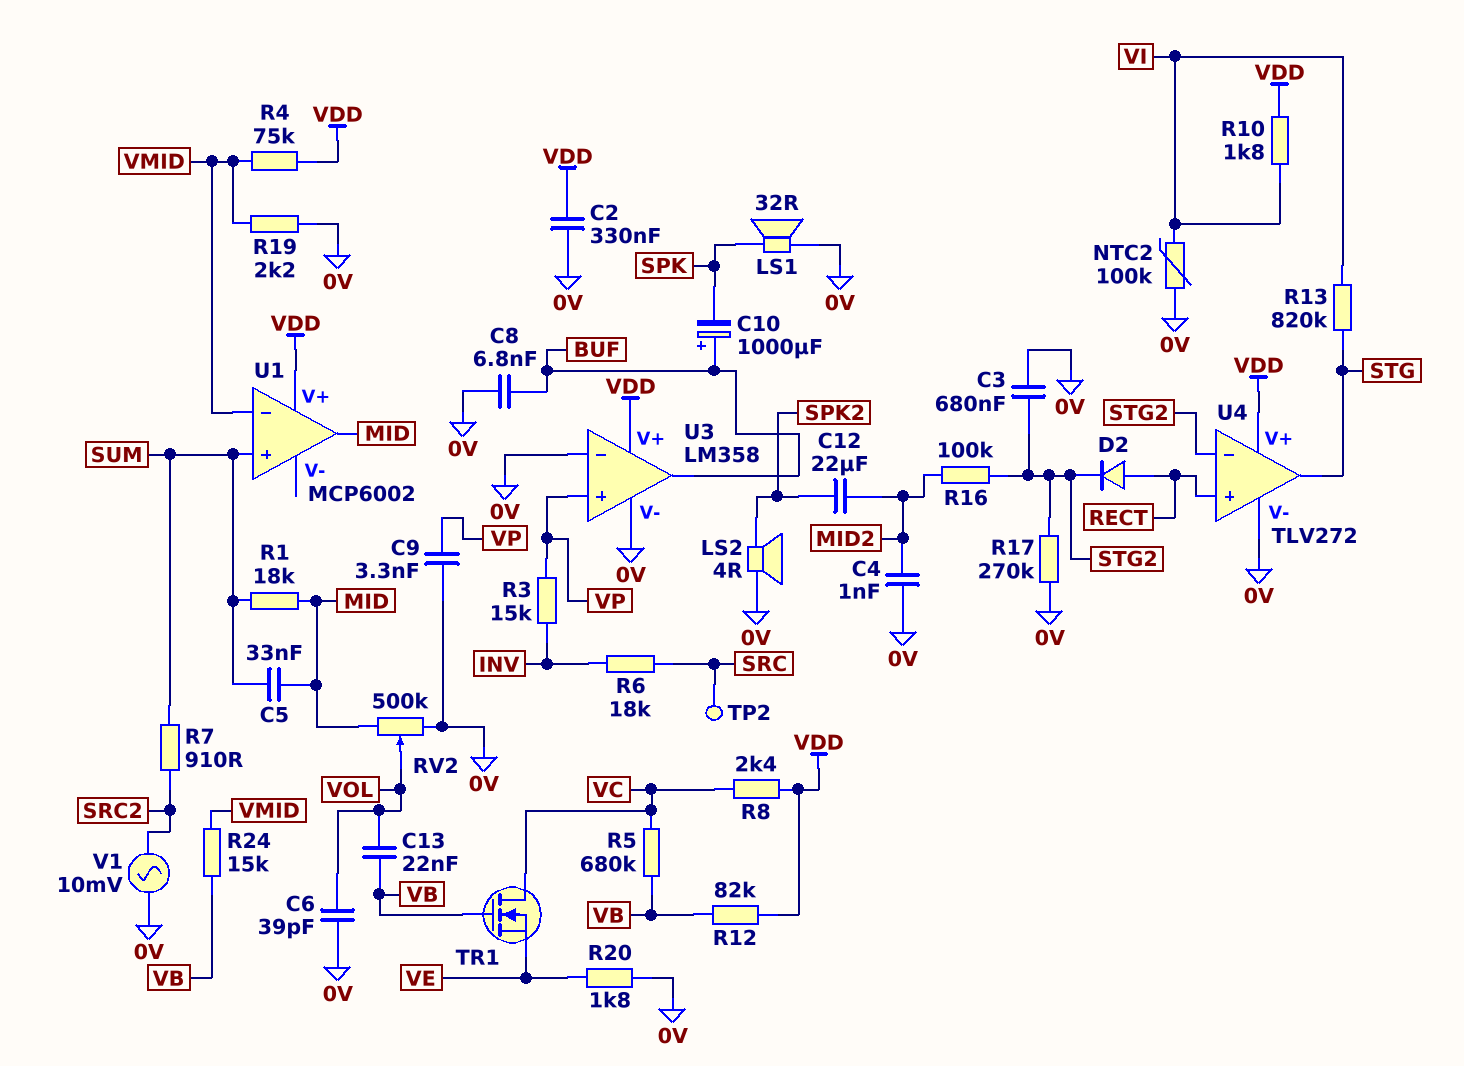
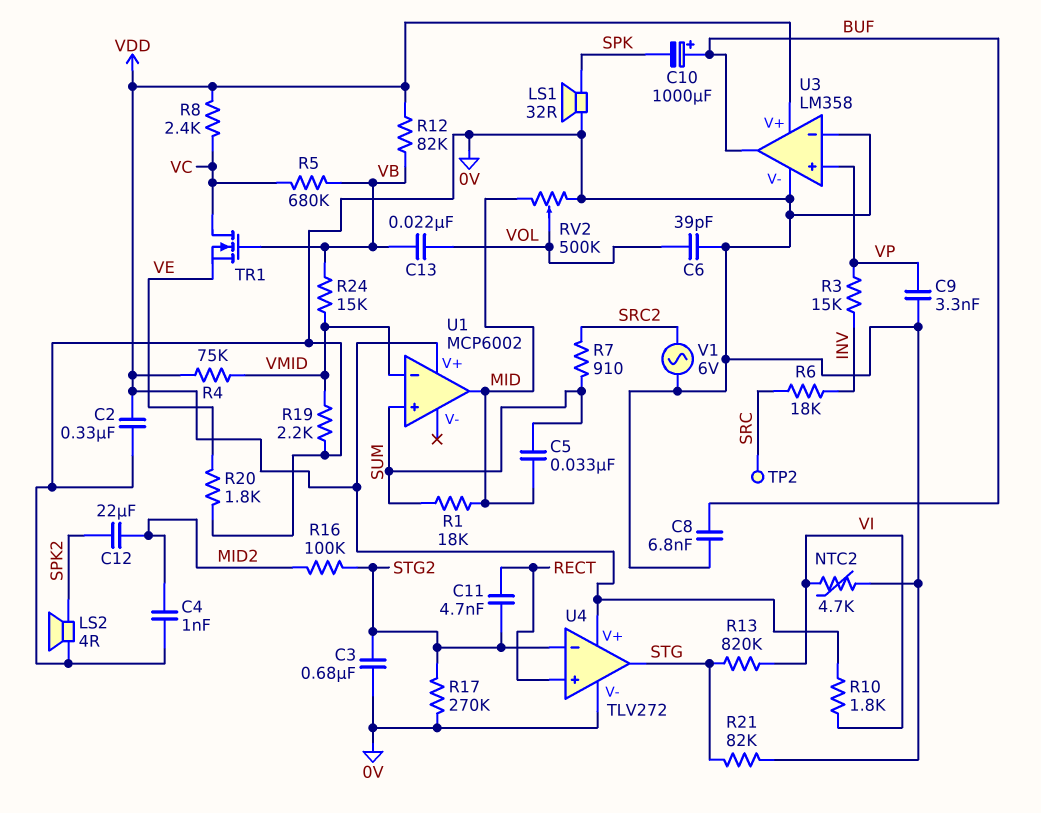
C11: none -> 4.7nF (RECT, STG2)
D2: diode (A RECT, K STG2) -> none
NTC2: 100k (0V, VI) -> 4.7k (0V, VI)
R21: none -> 82k (0V, STG)
V1: AC 10mV (0V, SRC2) -> AC 6V (0V, SRC2)

